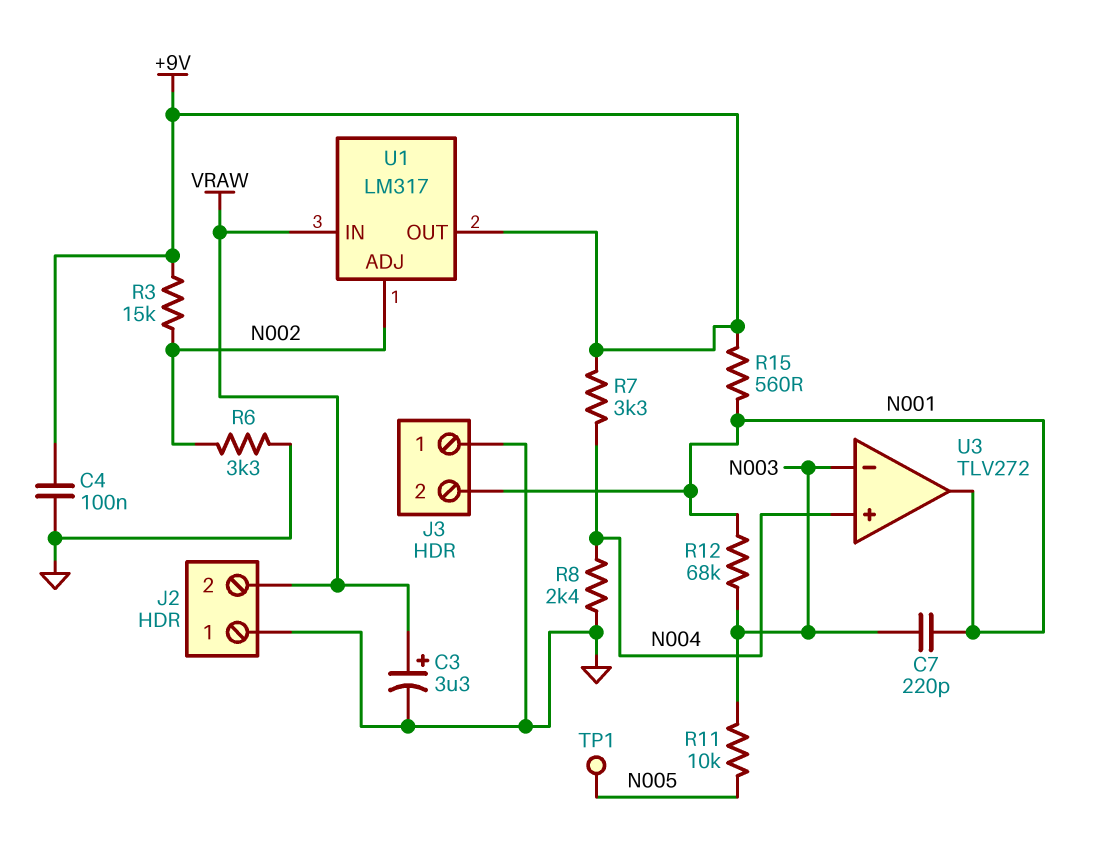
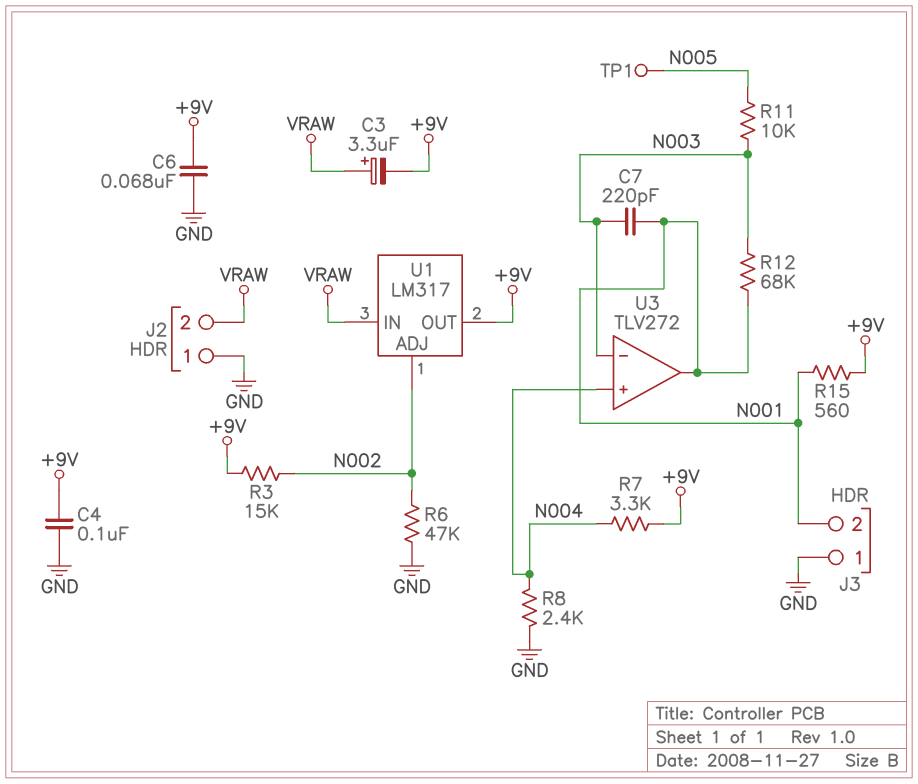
C3: 3.3uF (plus VRAW, minus GND) -> 3.3uF (plus VRAW, minus +9V)
C6: none -> 68nF (+9V, GND)
R6: 3.3k (GND, N002) -> 47k (GND, N002)

